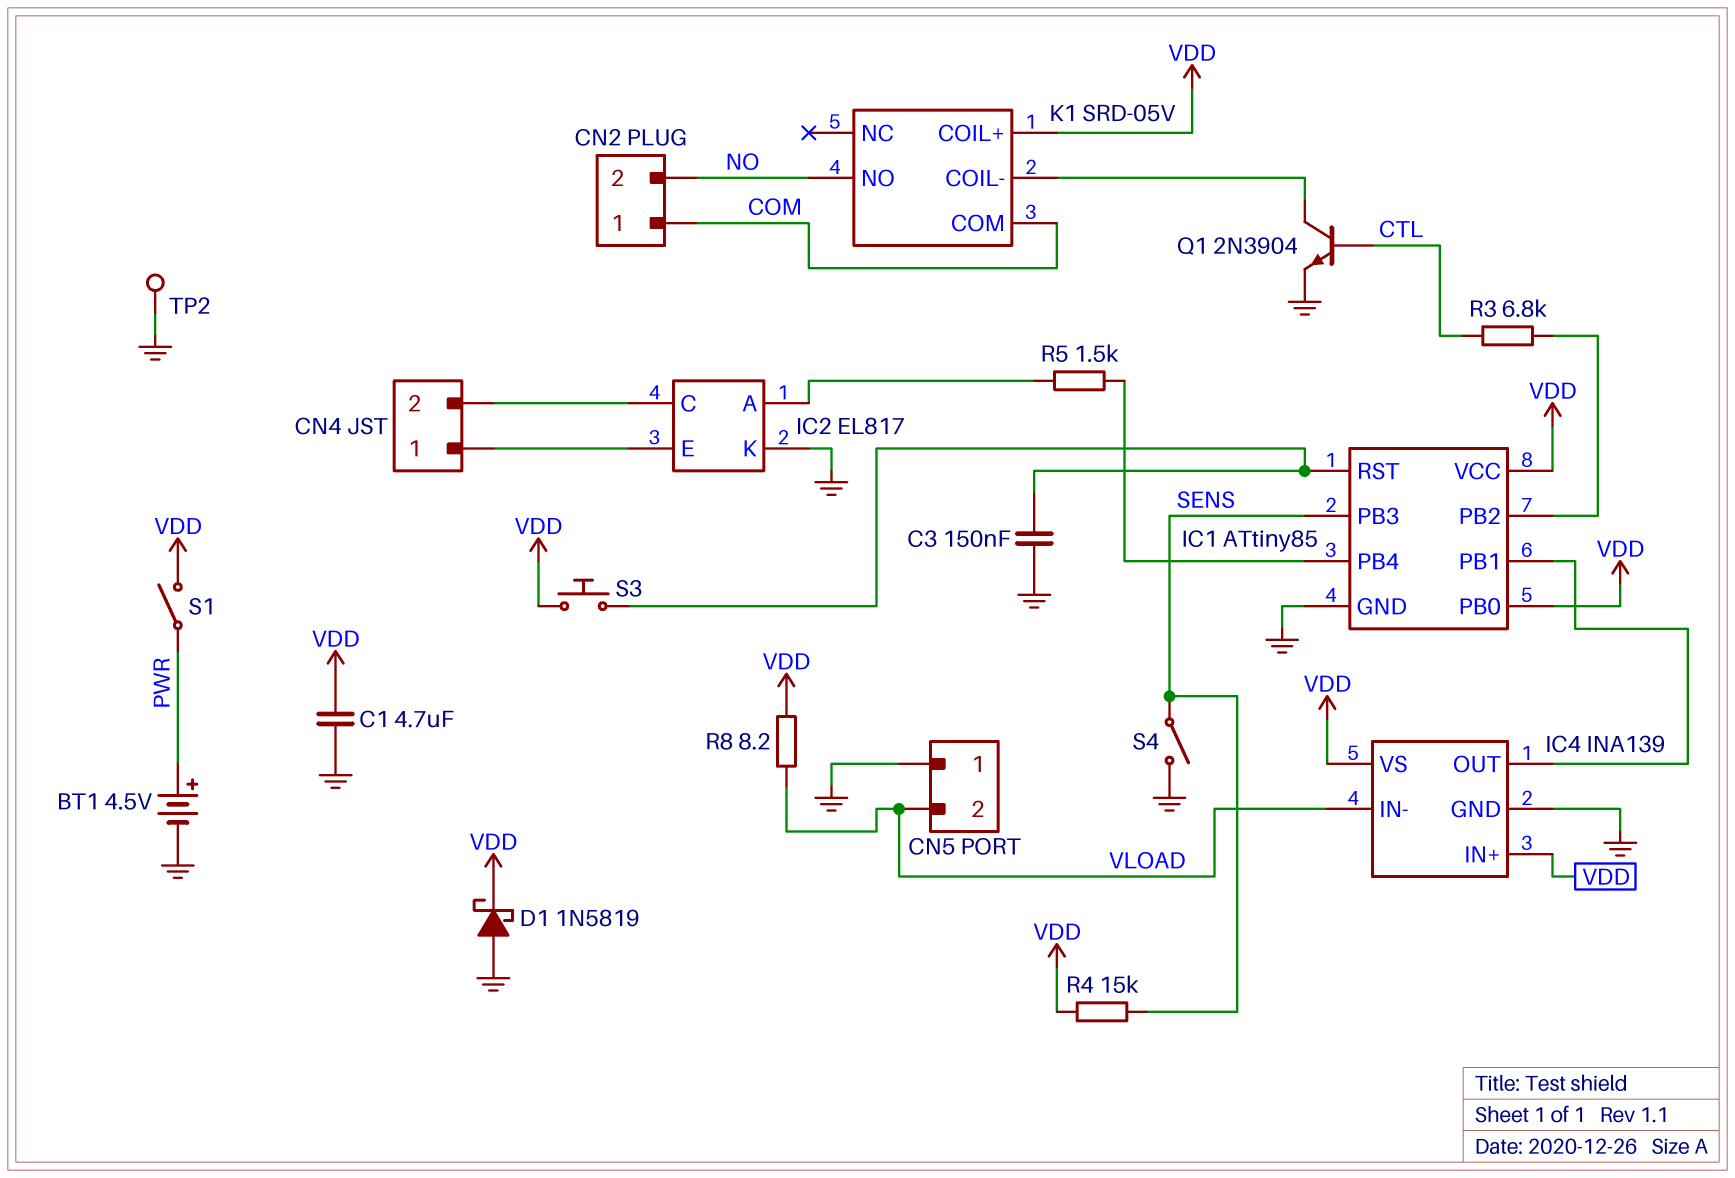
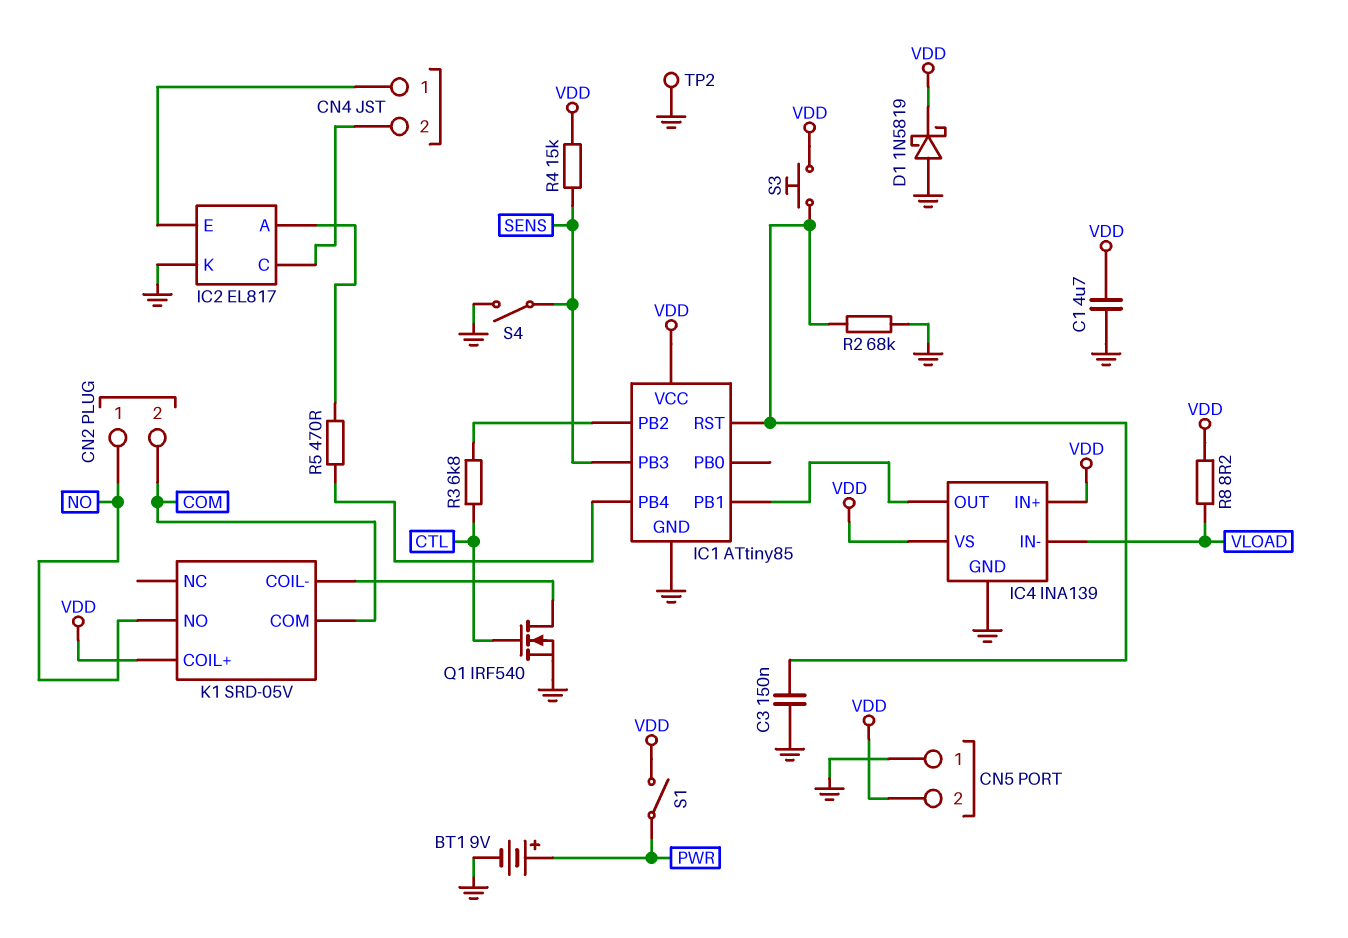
BT1: 4.5V (plus PWR, minus GND) -> 9V (plus PWR, minus GND)
CN2 pin 1: COM -> NO
CN2 pin 2: NO -> COM
CN5 pin 2: VLOAD -> VDD
IC1 pin PB0: VDD -> none
Q1: NPN 2N3904 (B CTL, C K1/COIL-, E GND) -> NMOS IRF540 (G CTL, D K1/COIL-, S GND)
R2: none -> 68k (GND, IC1/RST)
R5: 1.5k (IC1/PB4, IC2/A) -> 470 (IC1/PB4, IC2/A)

